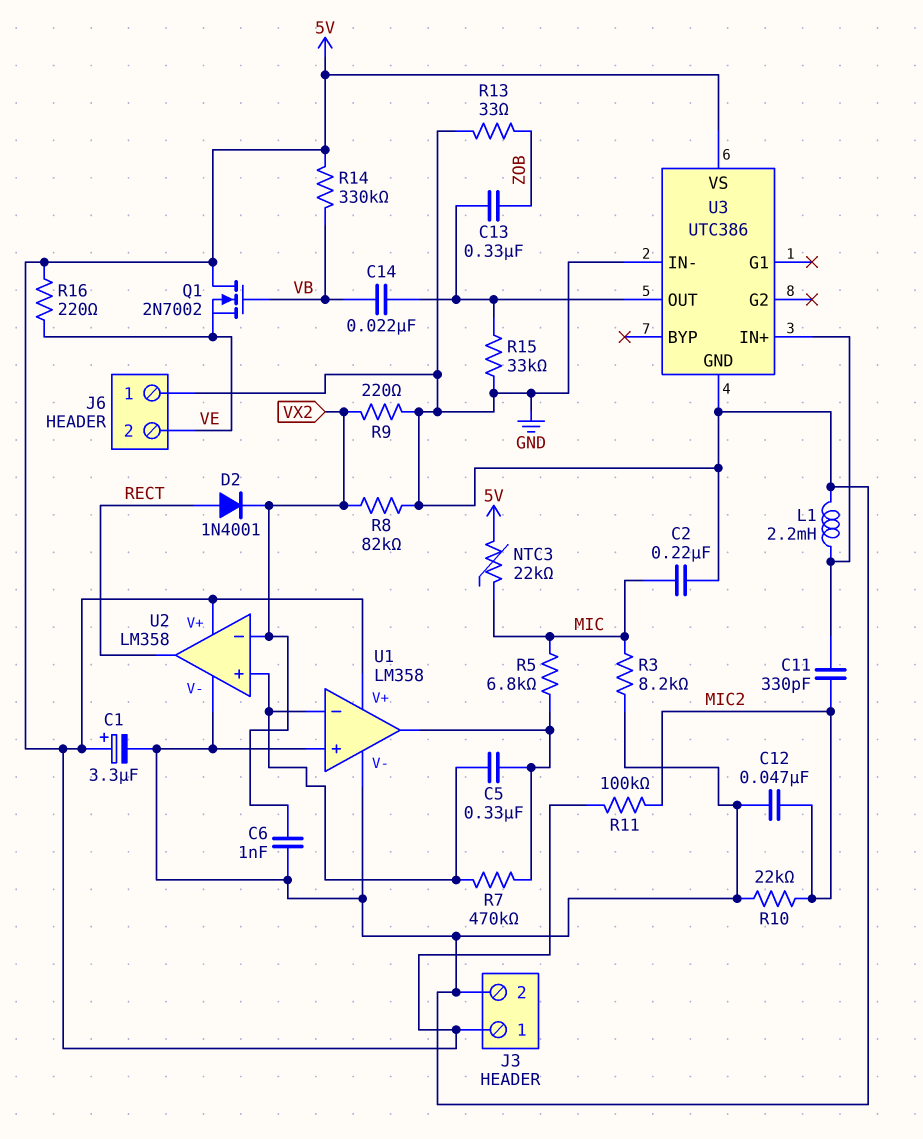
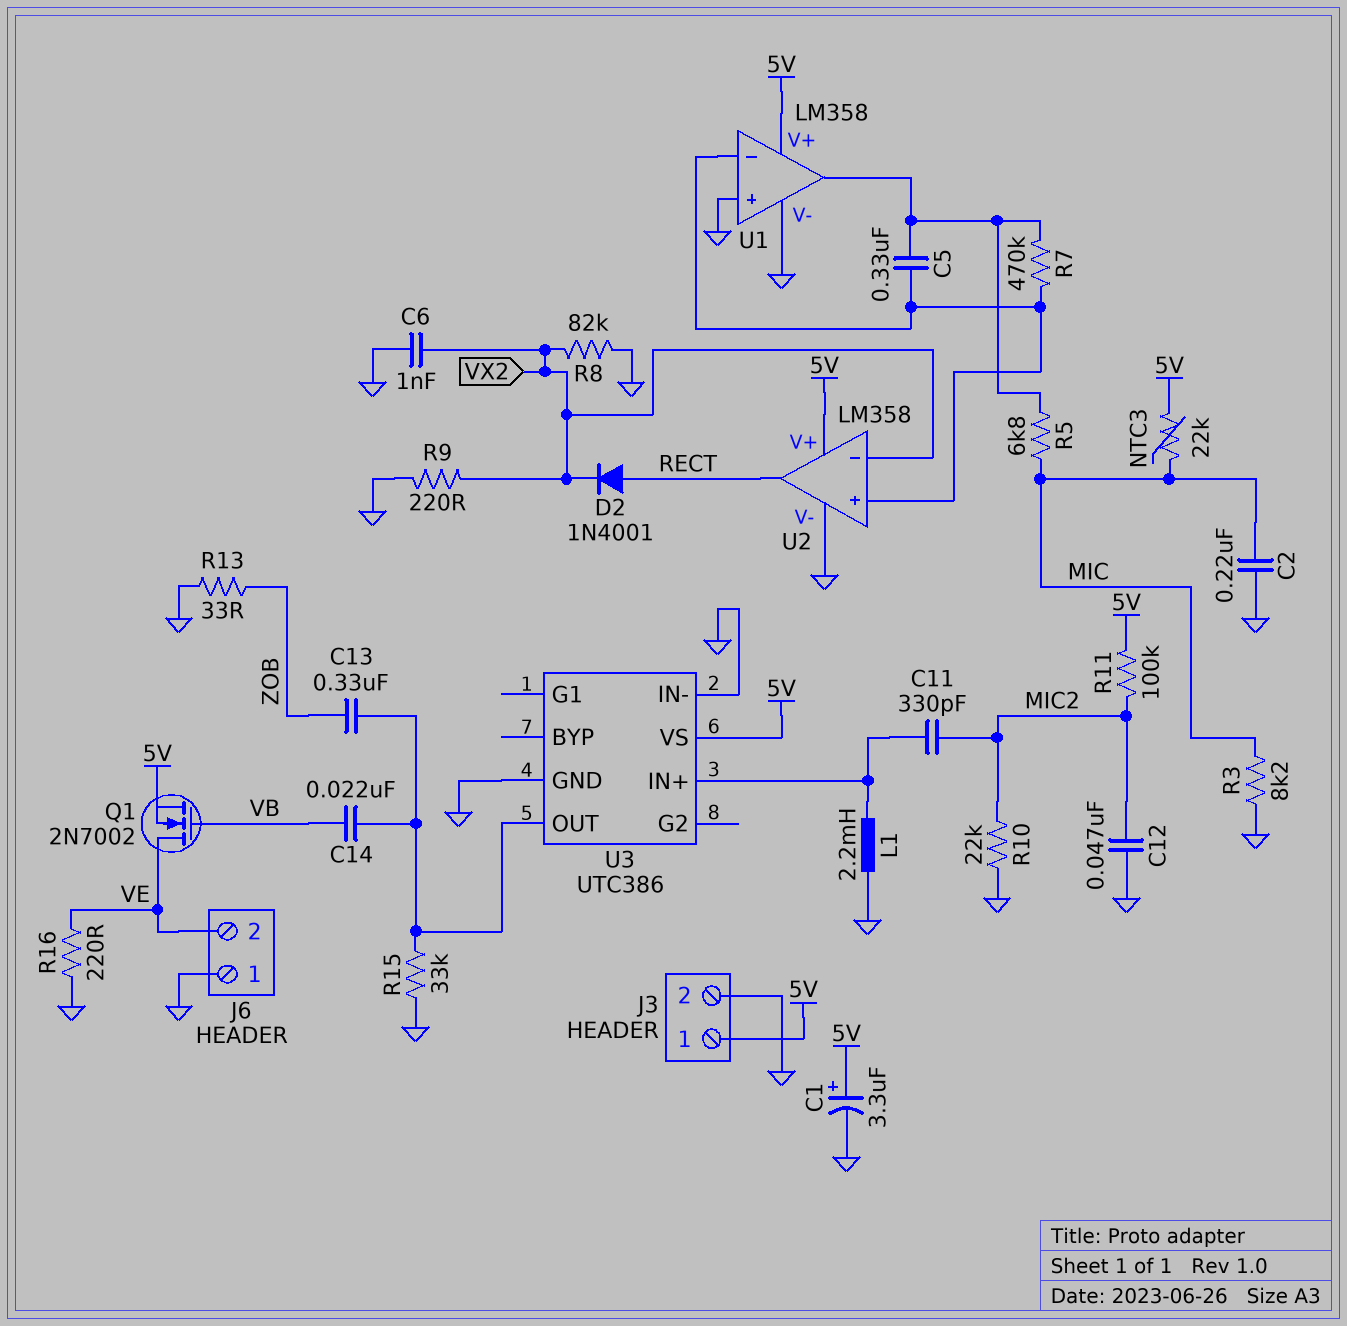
Q1: NMOS 2N7002 (G VB, D 5V, S VE) -> NMOS 2N7002 (G VB, D VE, S 5V)
R14: 330k (5V, VB) -> none
R16: 220 (5V, VE) -> 220 (GND, VE)

